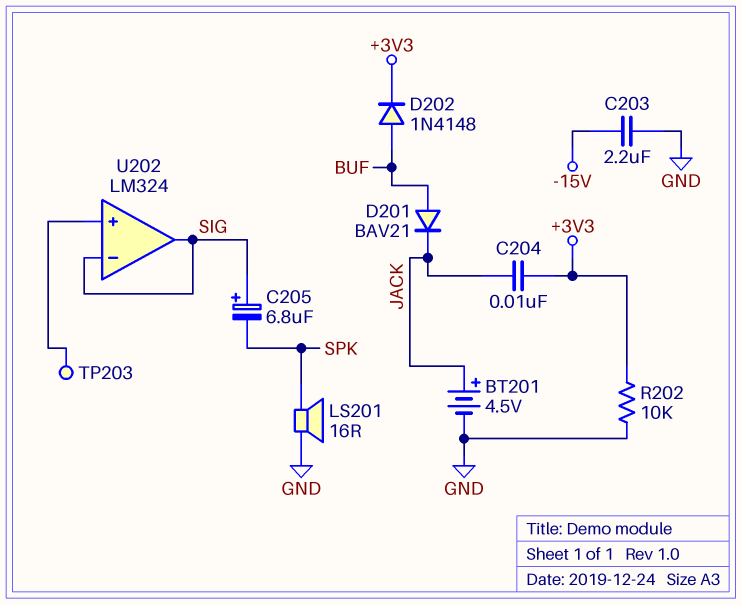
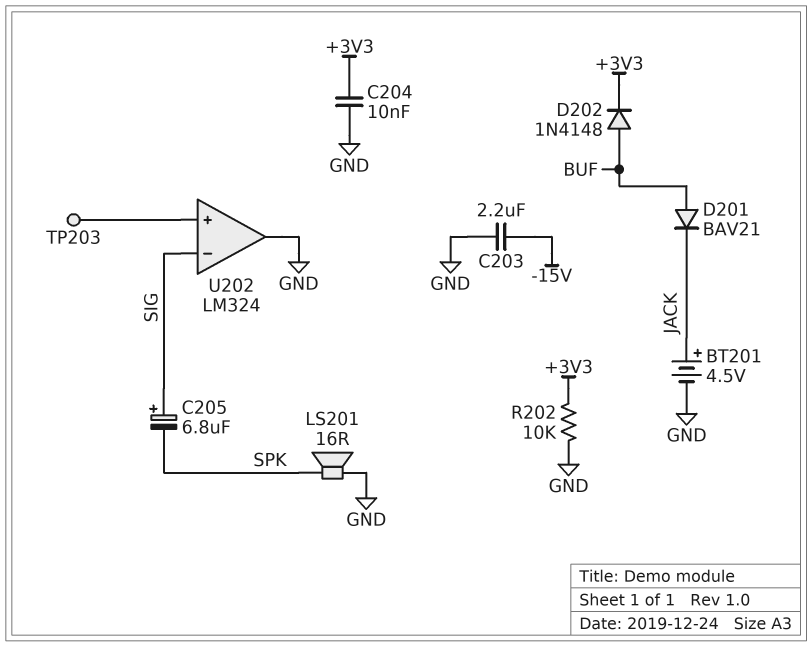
C204: 10nF (+3V3, JACK) -> 10nF (+3V3, GND)
U202 pin out: SIG -> GND

